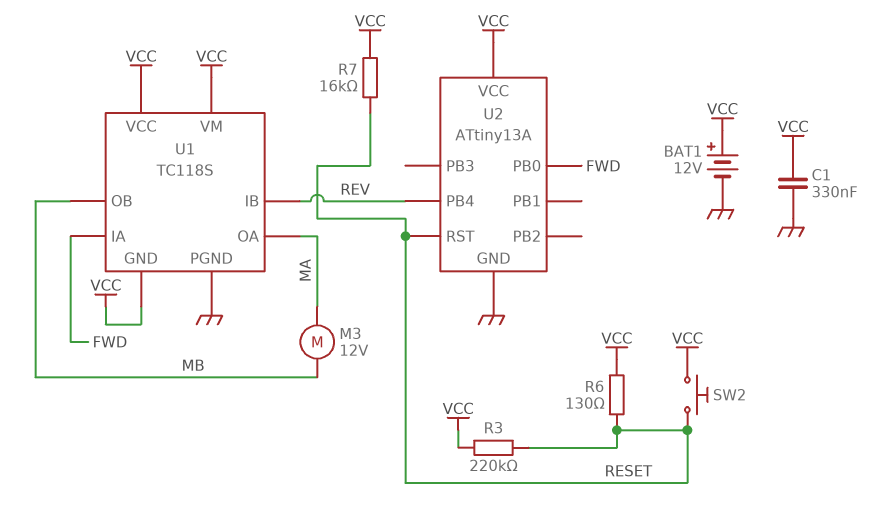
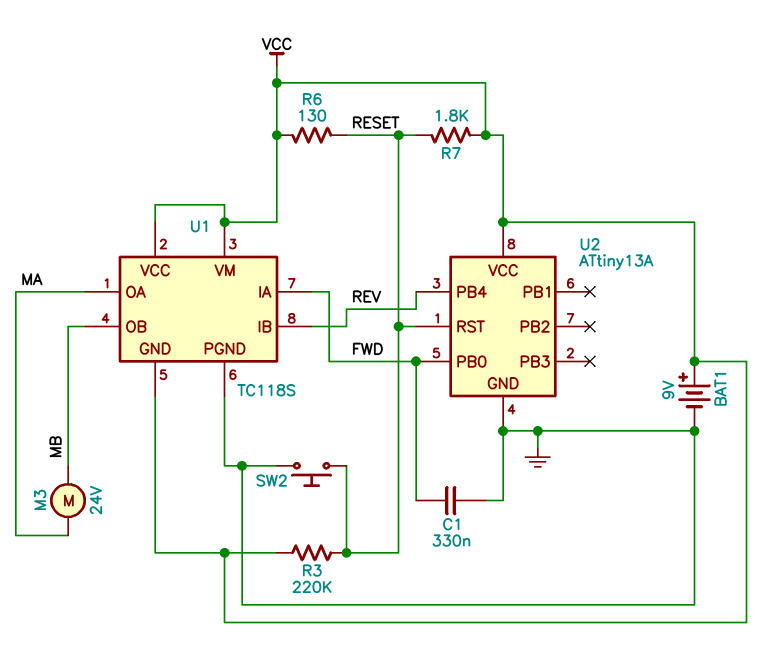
BAT1: 12V (plus VCC, minus GND) -> 9V (plus VCC, minus GND)
C1: 330nF (GND, VCC) -> 330nF (FWD, GND)
M3: motor 12V (MA, MB) -> motor 24V (MA, MB)
R7: 16k (RESET, VCC) -> 1.8k (RESET, VCC)
SW2: button (RESET, VCC) -> button (GND, RESET)

